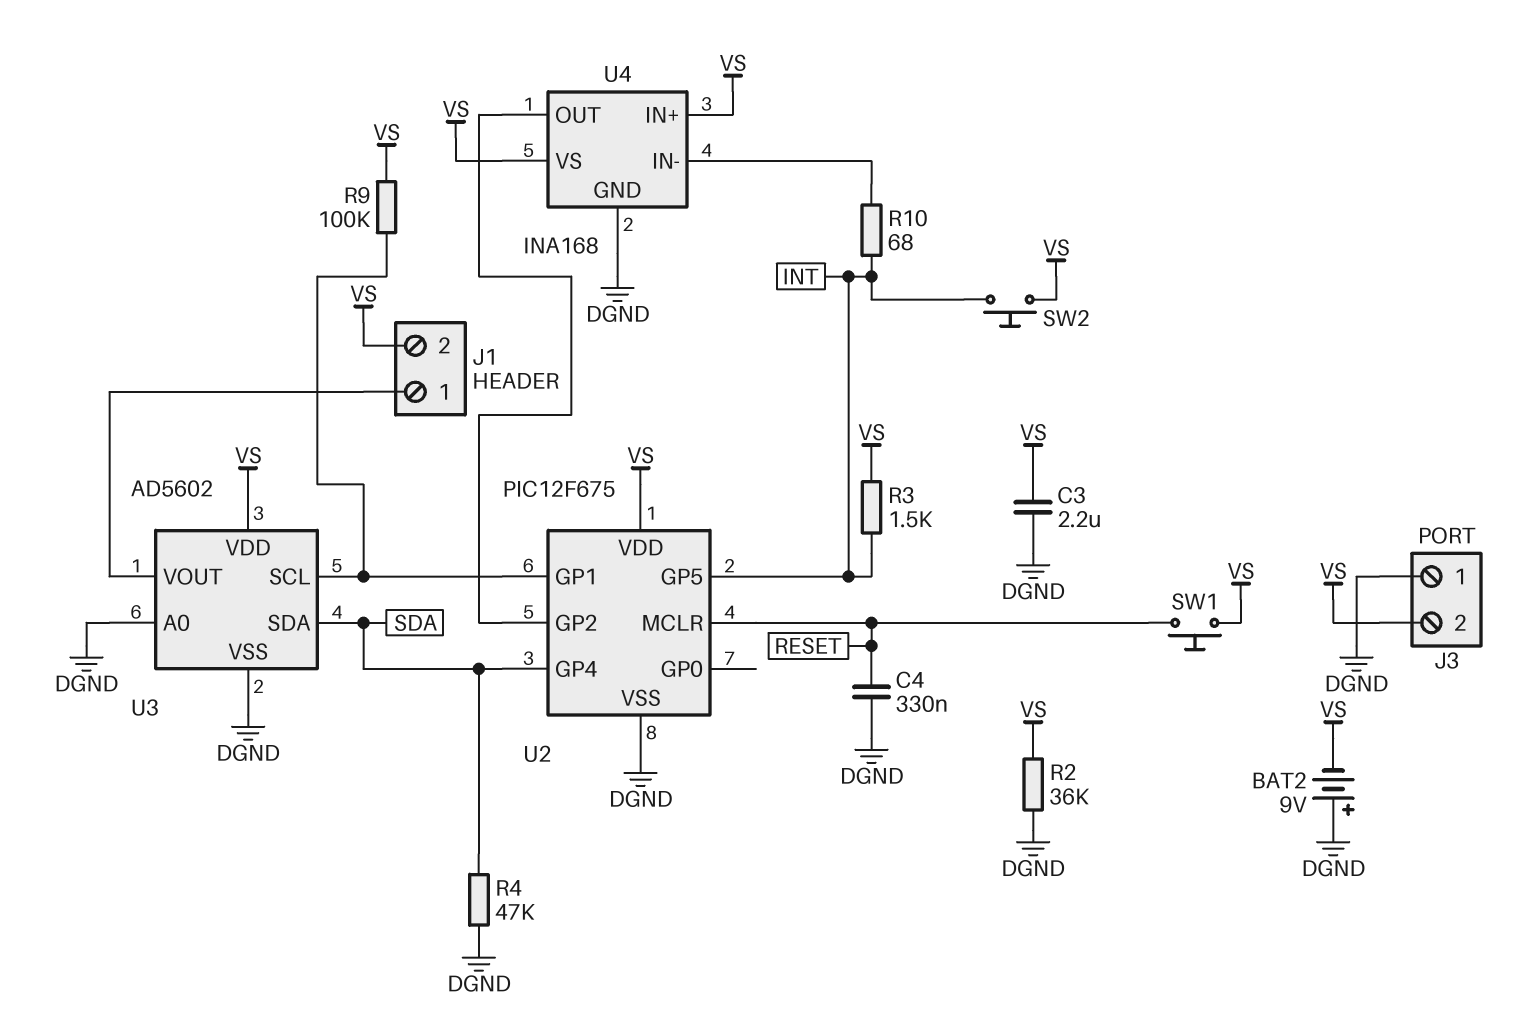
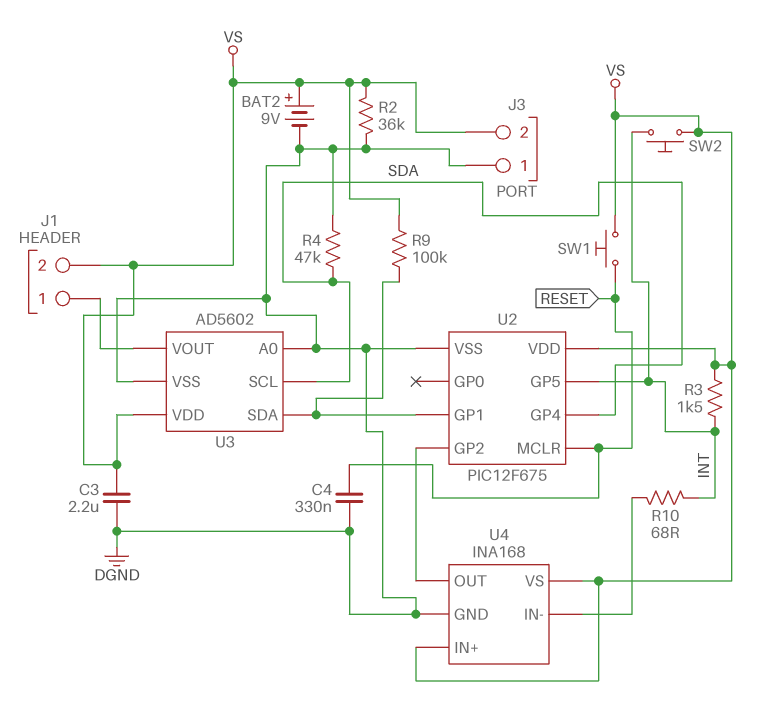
BAT2: 9V (plus DGND, minus VS) -> 9V (plus VS, minus DGND)
U3 pin SCL: U2/GP1 -> SDA
U3 pin SDA: SDA -> U2/GP1

